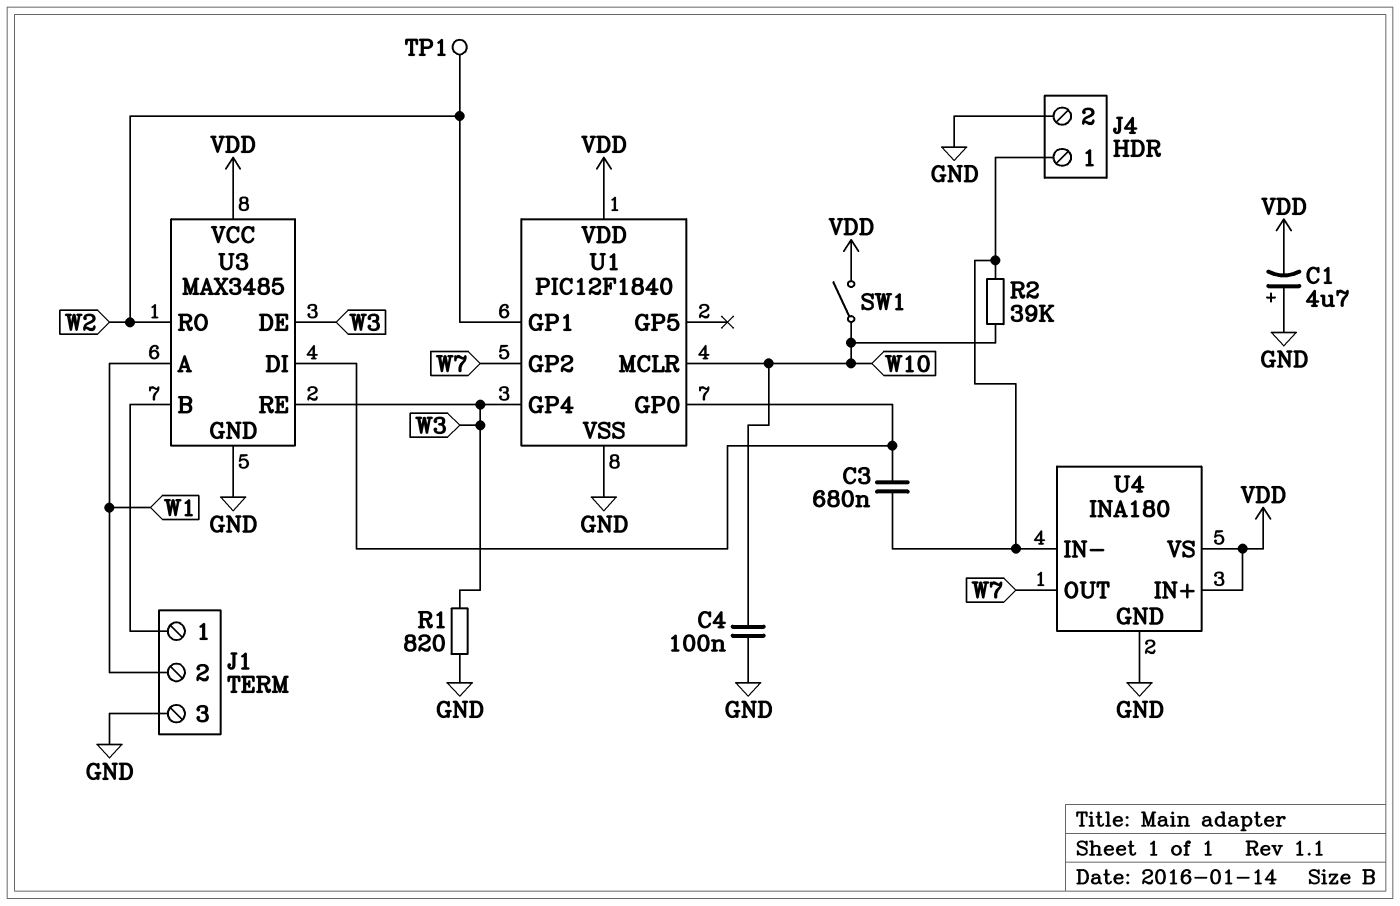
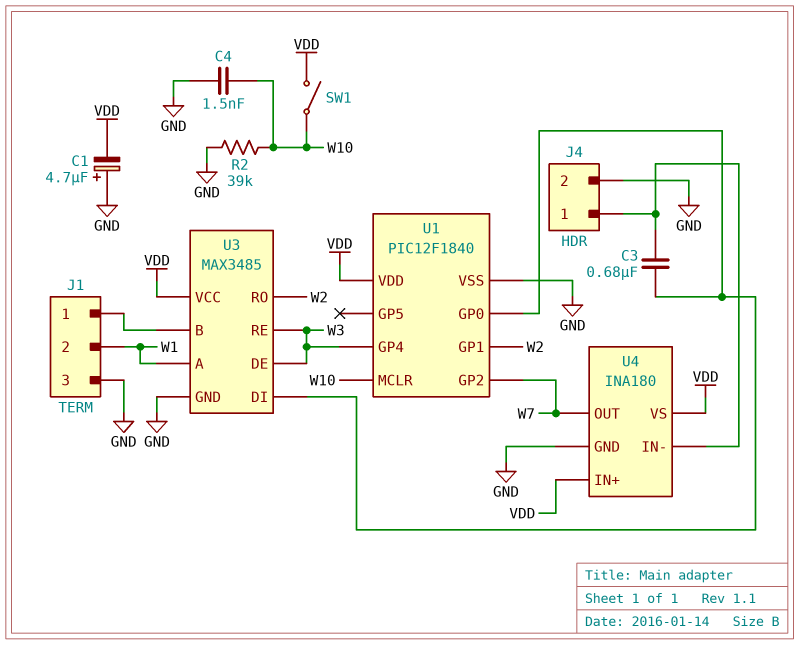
C4: 100nF (GND, W10) -> 1.5nF (GND, W10)
R1: 820 (GND, W3) -> none
R2: 39k (J4/1, W10) -> 39k (GND, W10)
TP1: test point (W2) -> none

